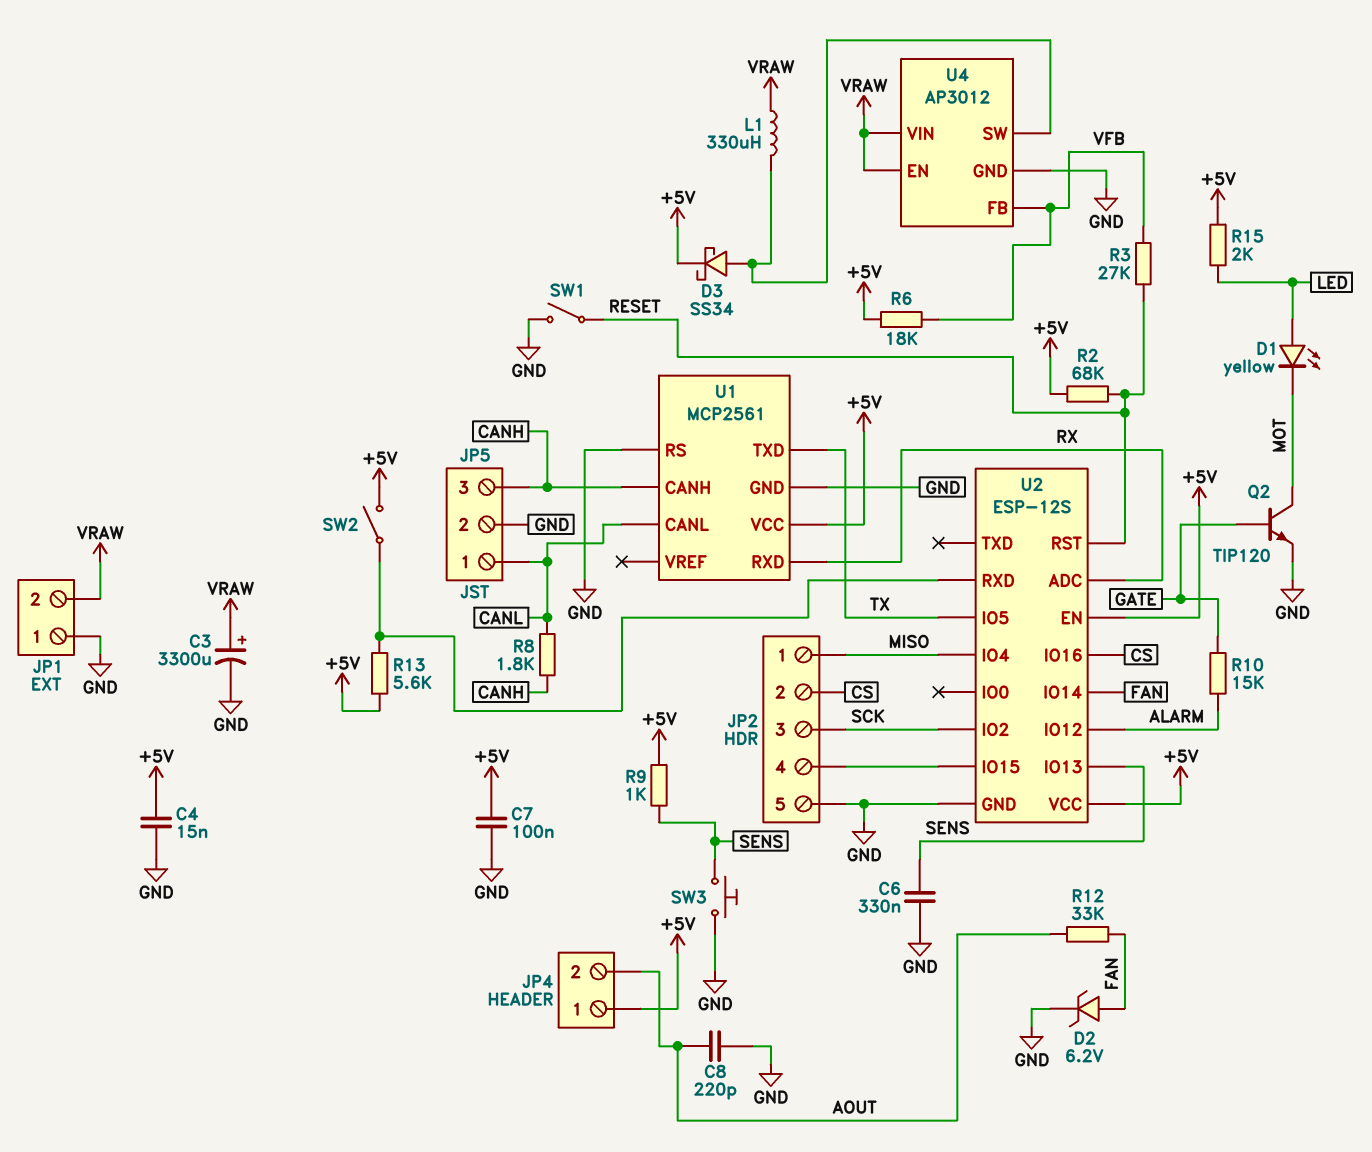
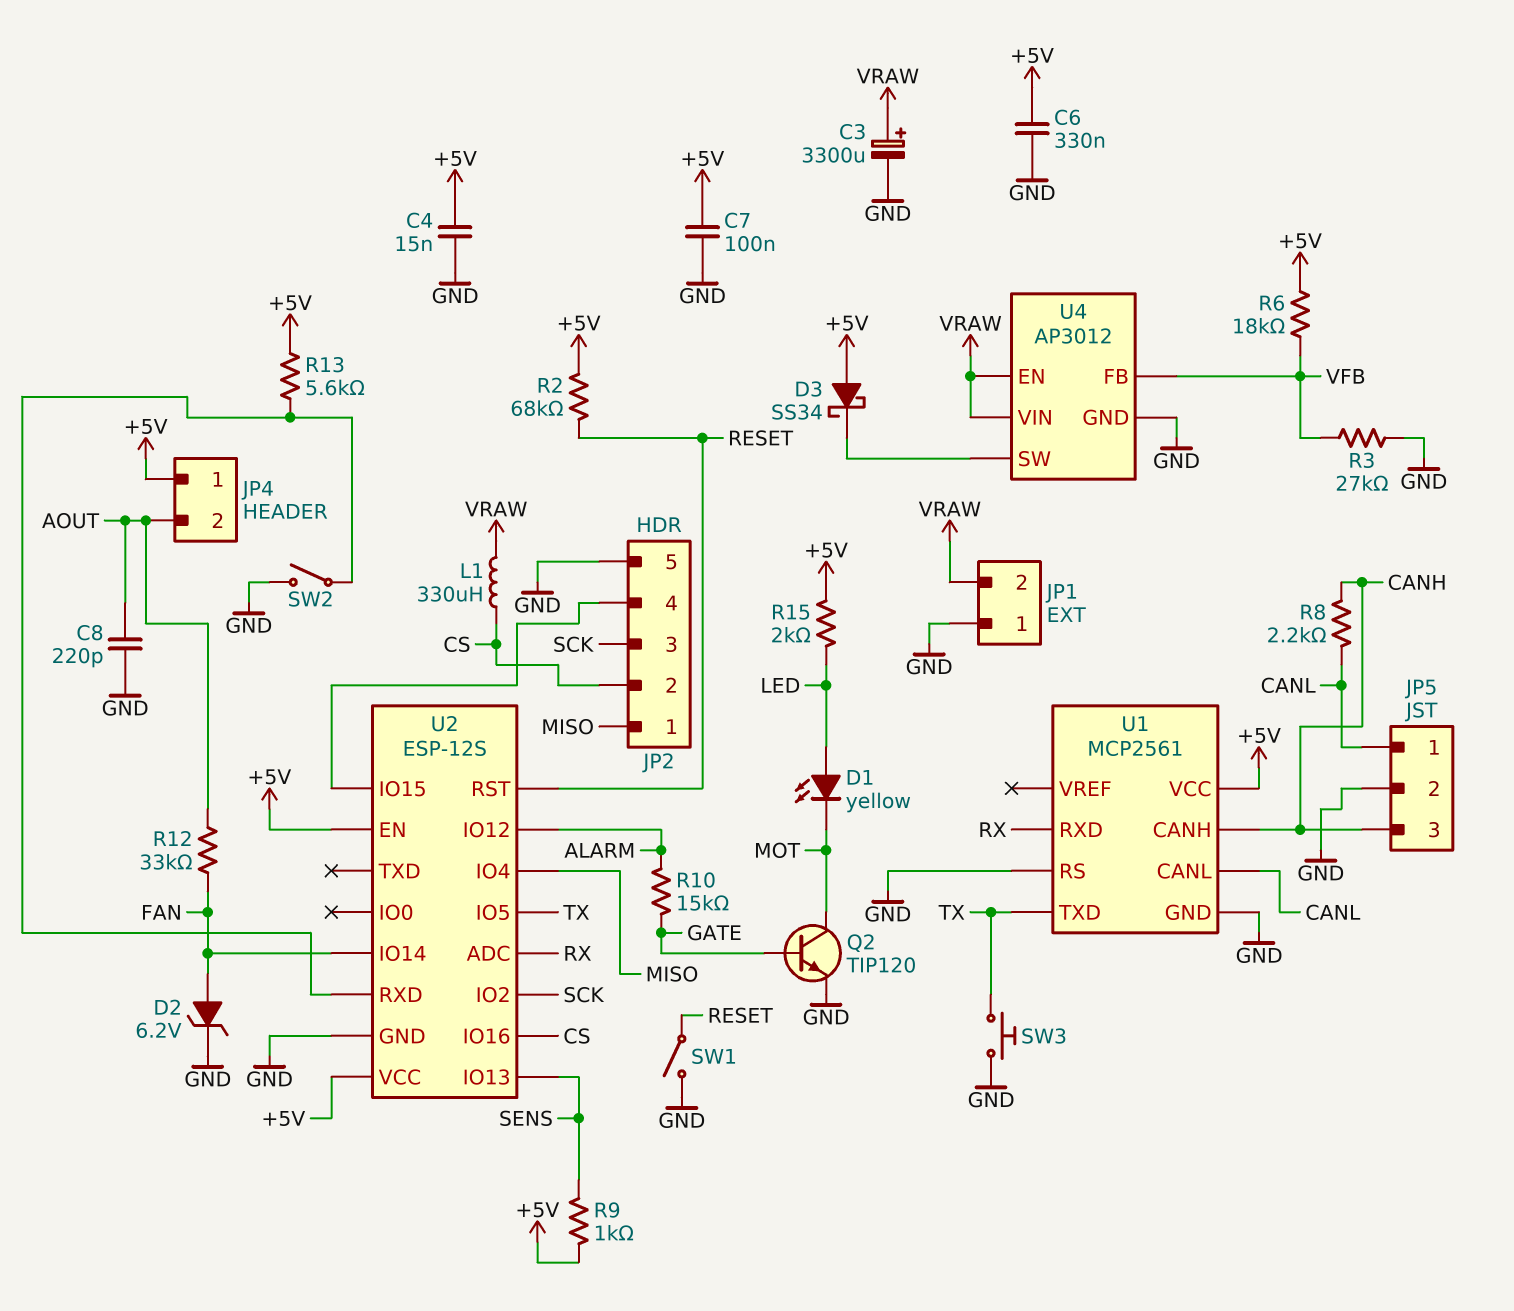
C6: 330nF (GND, SENS) -> 330nF (+5V, GND)
D3: schottky SS34 (A U4/SW, K +5V) -> schottky SS34 (A +5V, K U4/SW)
L1: 330uH (U4/SW, VRAW) -> 330uH (CS, VRAW)
R3: 27k (RESET, VFB) -> 27k (GND, VFB)
R8: 1.8k (CANH, CANL) -> 2.2k (CANH, CANL)
SW2: switch (+5V, U2/RXD) -> switch (GND, U2/RXD)
SW3: button (GND, SENS) -> button (GND, TX)

